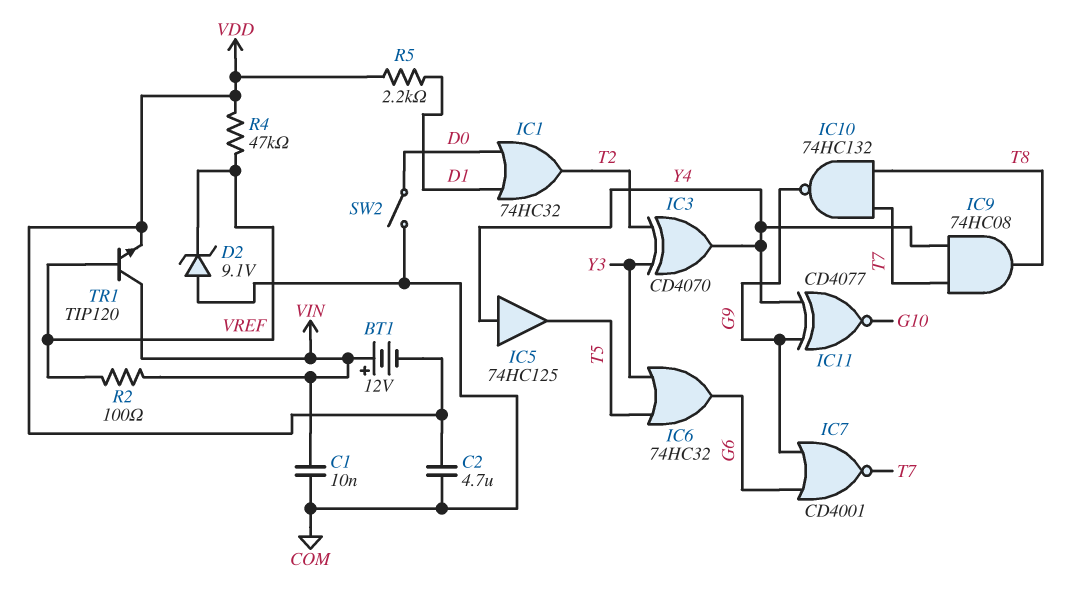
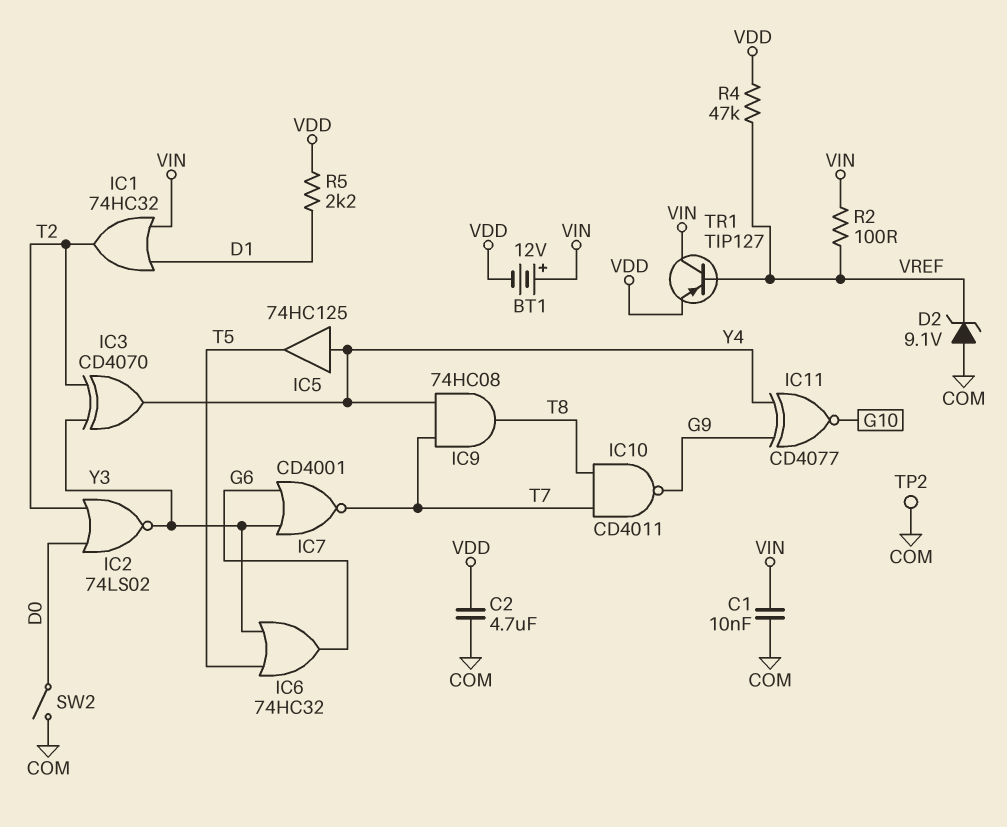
IC1: OR 74HC32 (in D0, in D1, out T2) -> OR 74HC32 (in D1, in VIN, out T2)
IC2: none -> NOR 74LS02 (in D0, in T2, out Y3)
IC7: NOR CD4001 (in G6, in G9, out T7) -> NOR CD4001 (in G6, in Y3, out T7)
IC10: NAND 74HC132 (in T7, in T8, out G9) -> NAND CD4011 (in T7, in T8, out G9)
TP2: none -> test point (COM)
TR1: NPN TIP120 (B VREF, C VIN, E VDD) -> PNP TIP127 (B VREF, C VIN, E VDD)

